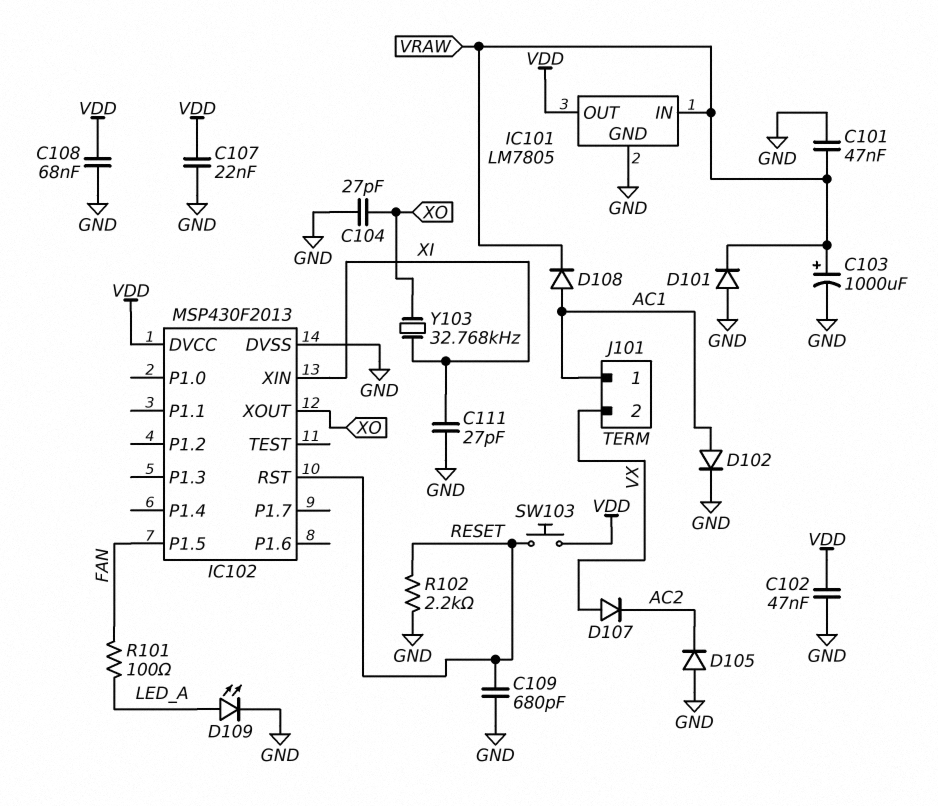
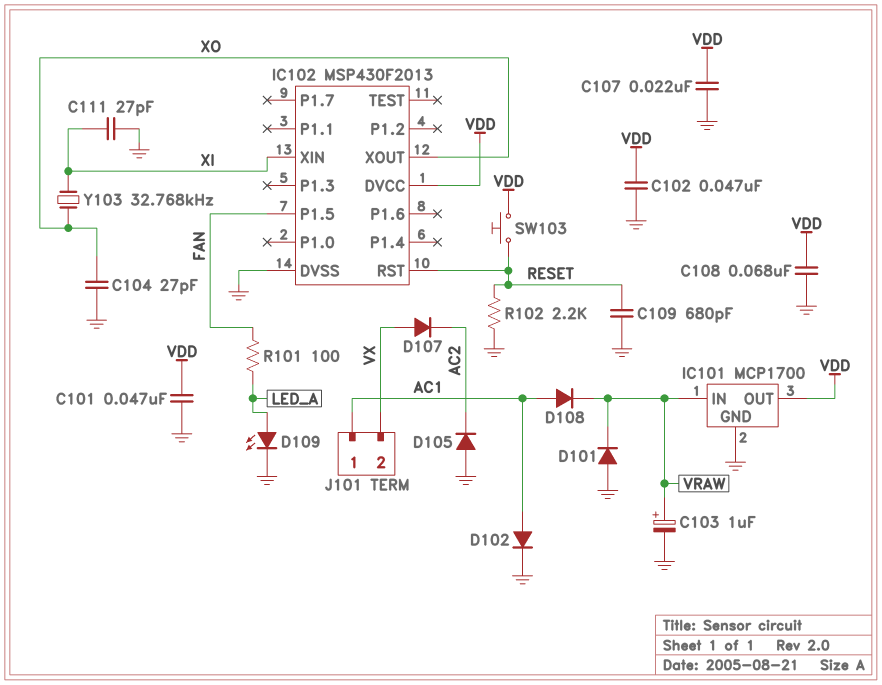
C101: 47nF (GND, VRAW) -> 47nF (GND, VDD)
C103: 1000uF (plus VRAW, minus GND) -> 1uF (plus VRAW, minus GND)
IC101: LM7805 -> MCP1700

